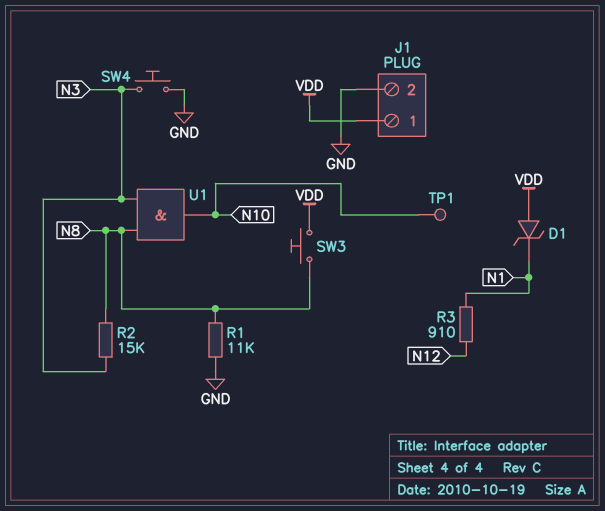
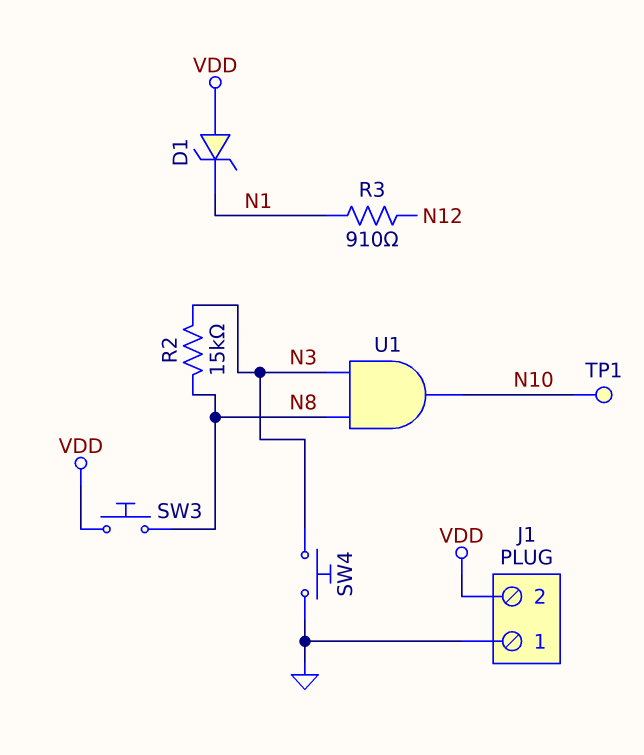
J1 pin 1: VDD -> GND
J1 pin 2: GND -> VDD
R1: 11k (GND, N8) -> none

